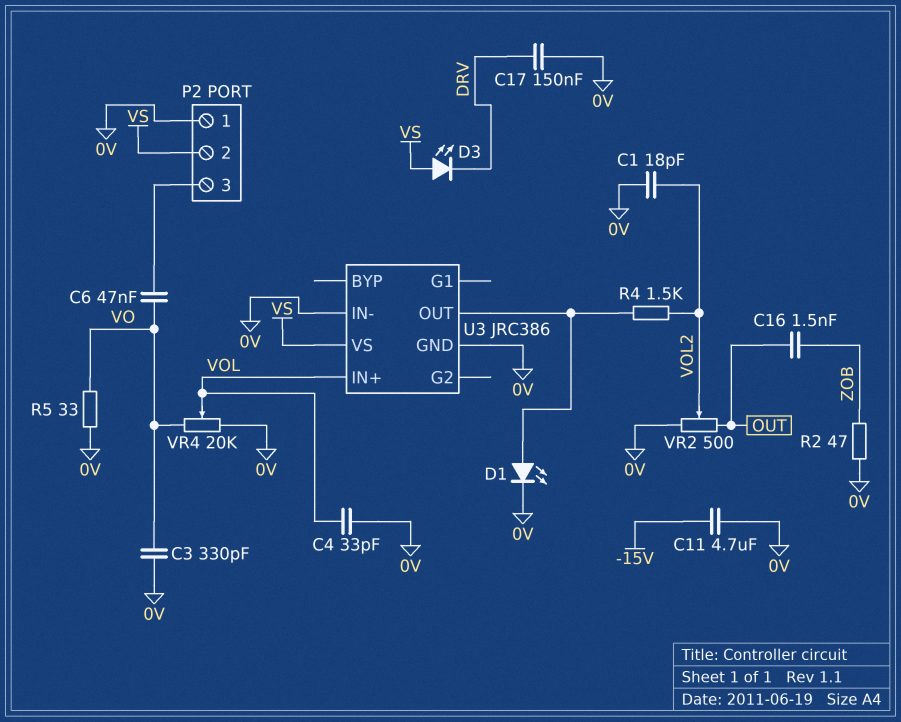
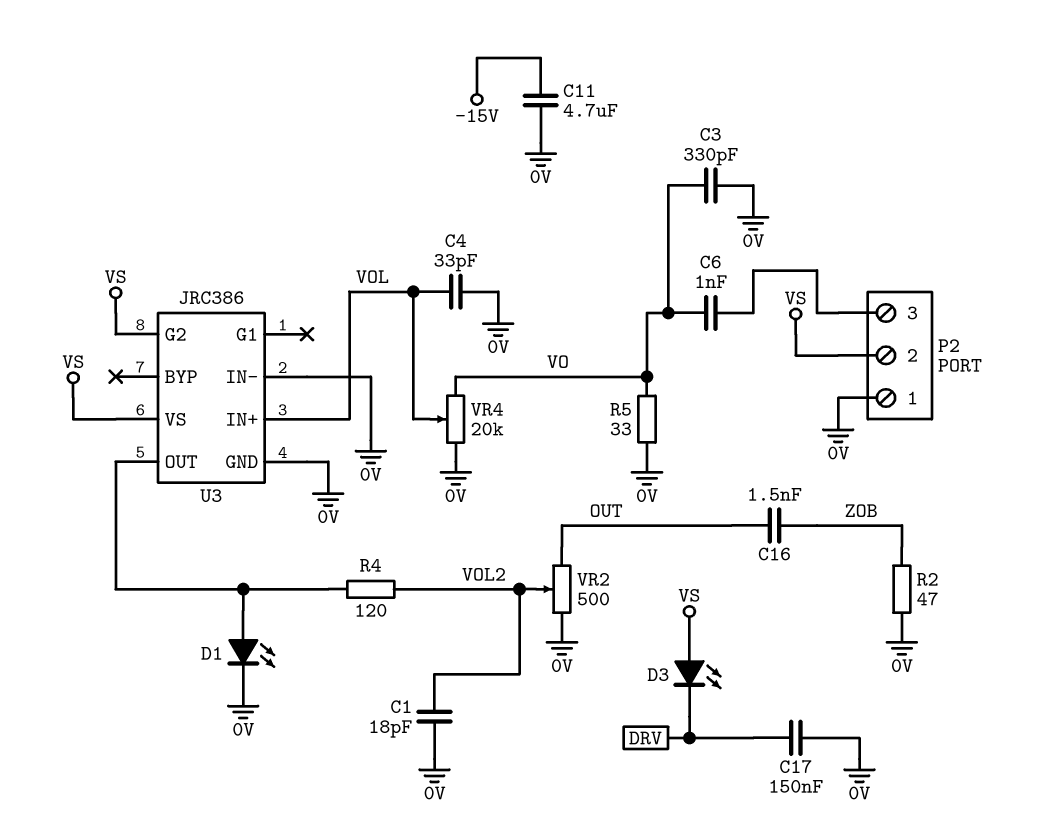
C6: 47nF (P2/3, VO) -> 1nF (P2/3, VO)
R4: 1.5k (U3/OUT, VOL2) -> 120 (U3/OUT, VOL2)
U3 pin G2: none -> VS

